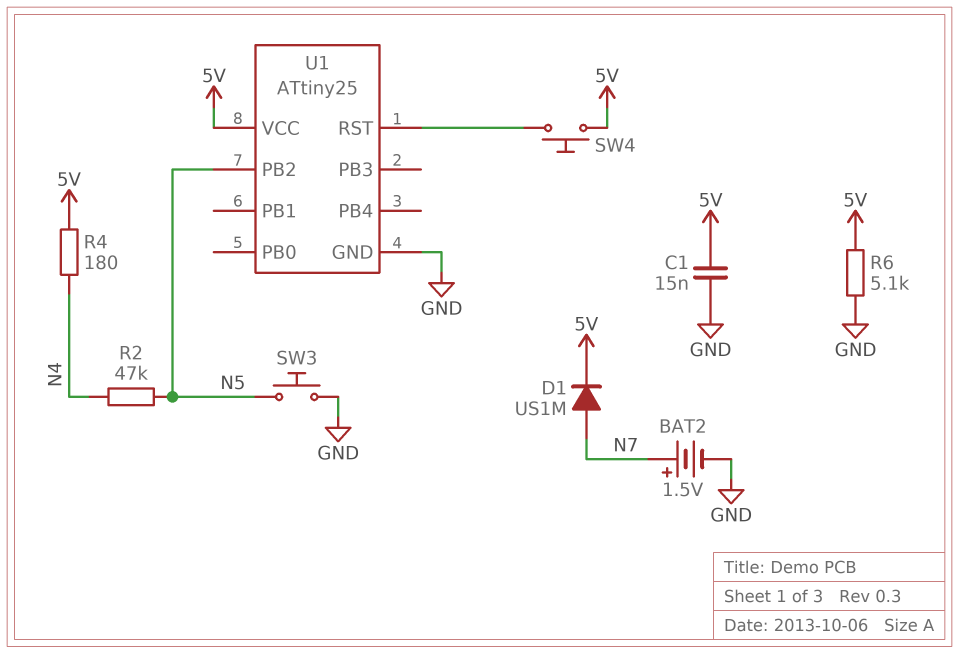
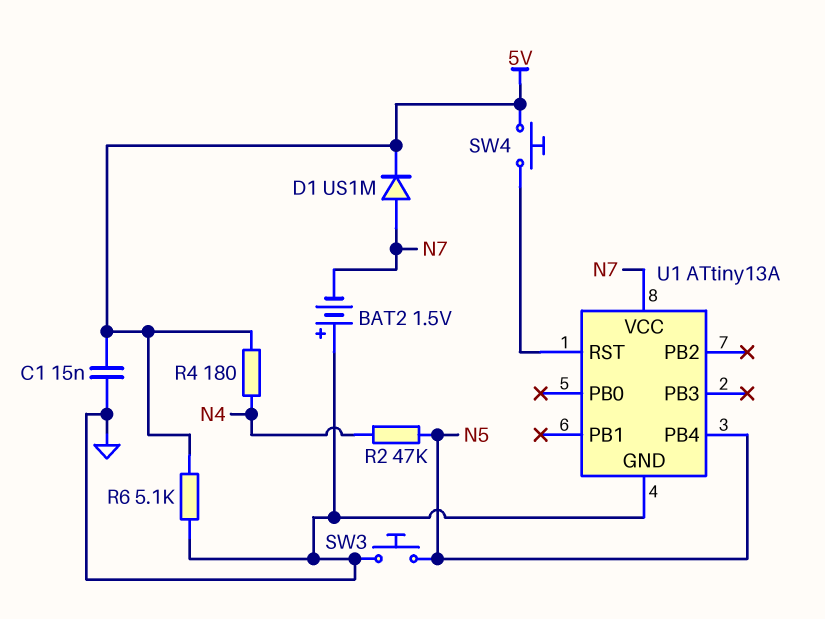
BAT2: 1.5V (plus N7, minus GND) -> 1.5V (plus GND, minus N7)
U1: ATtiny25 -> ATtiny13A
U1 pin PB2: N5 -> none
U1 pin PB4: none -> N5
U1 pin VCC: 5V -> N7

